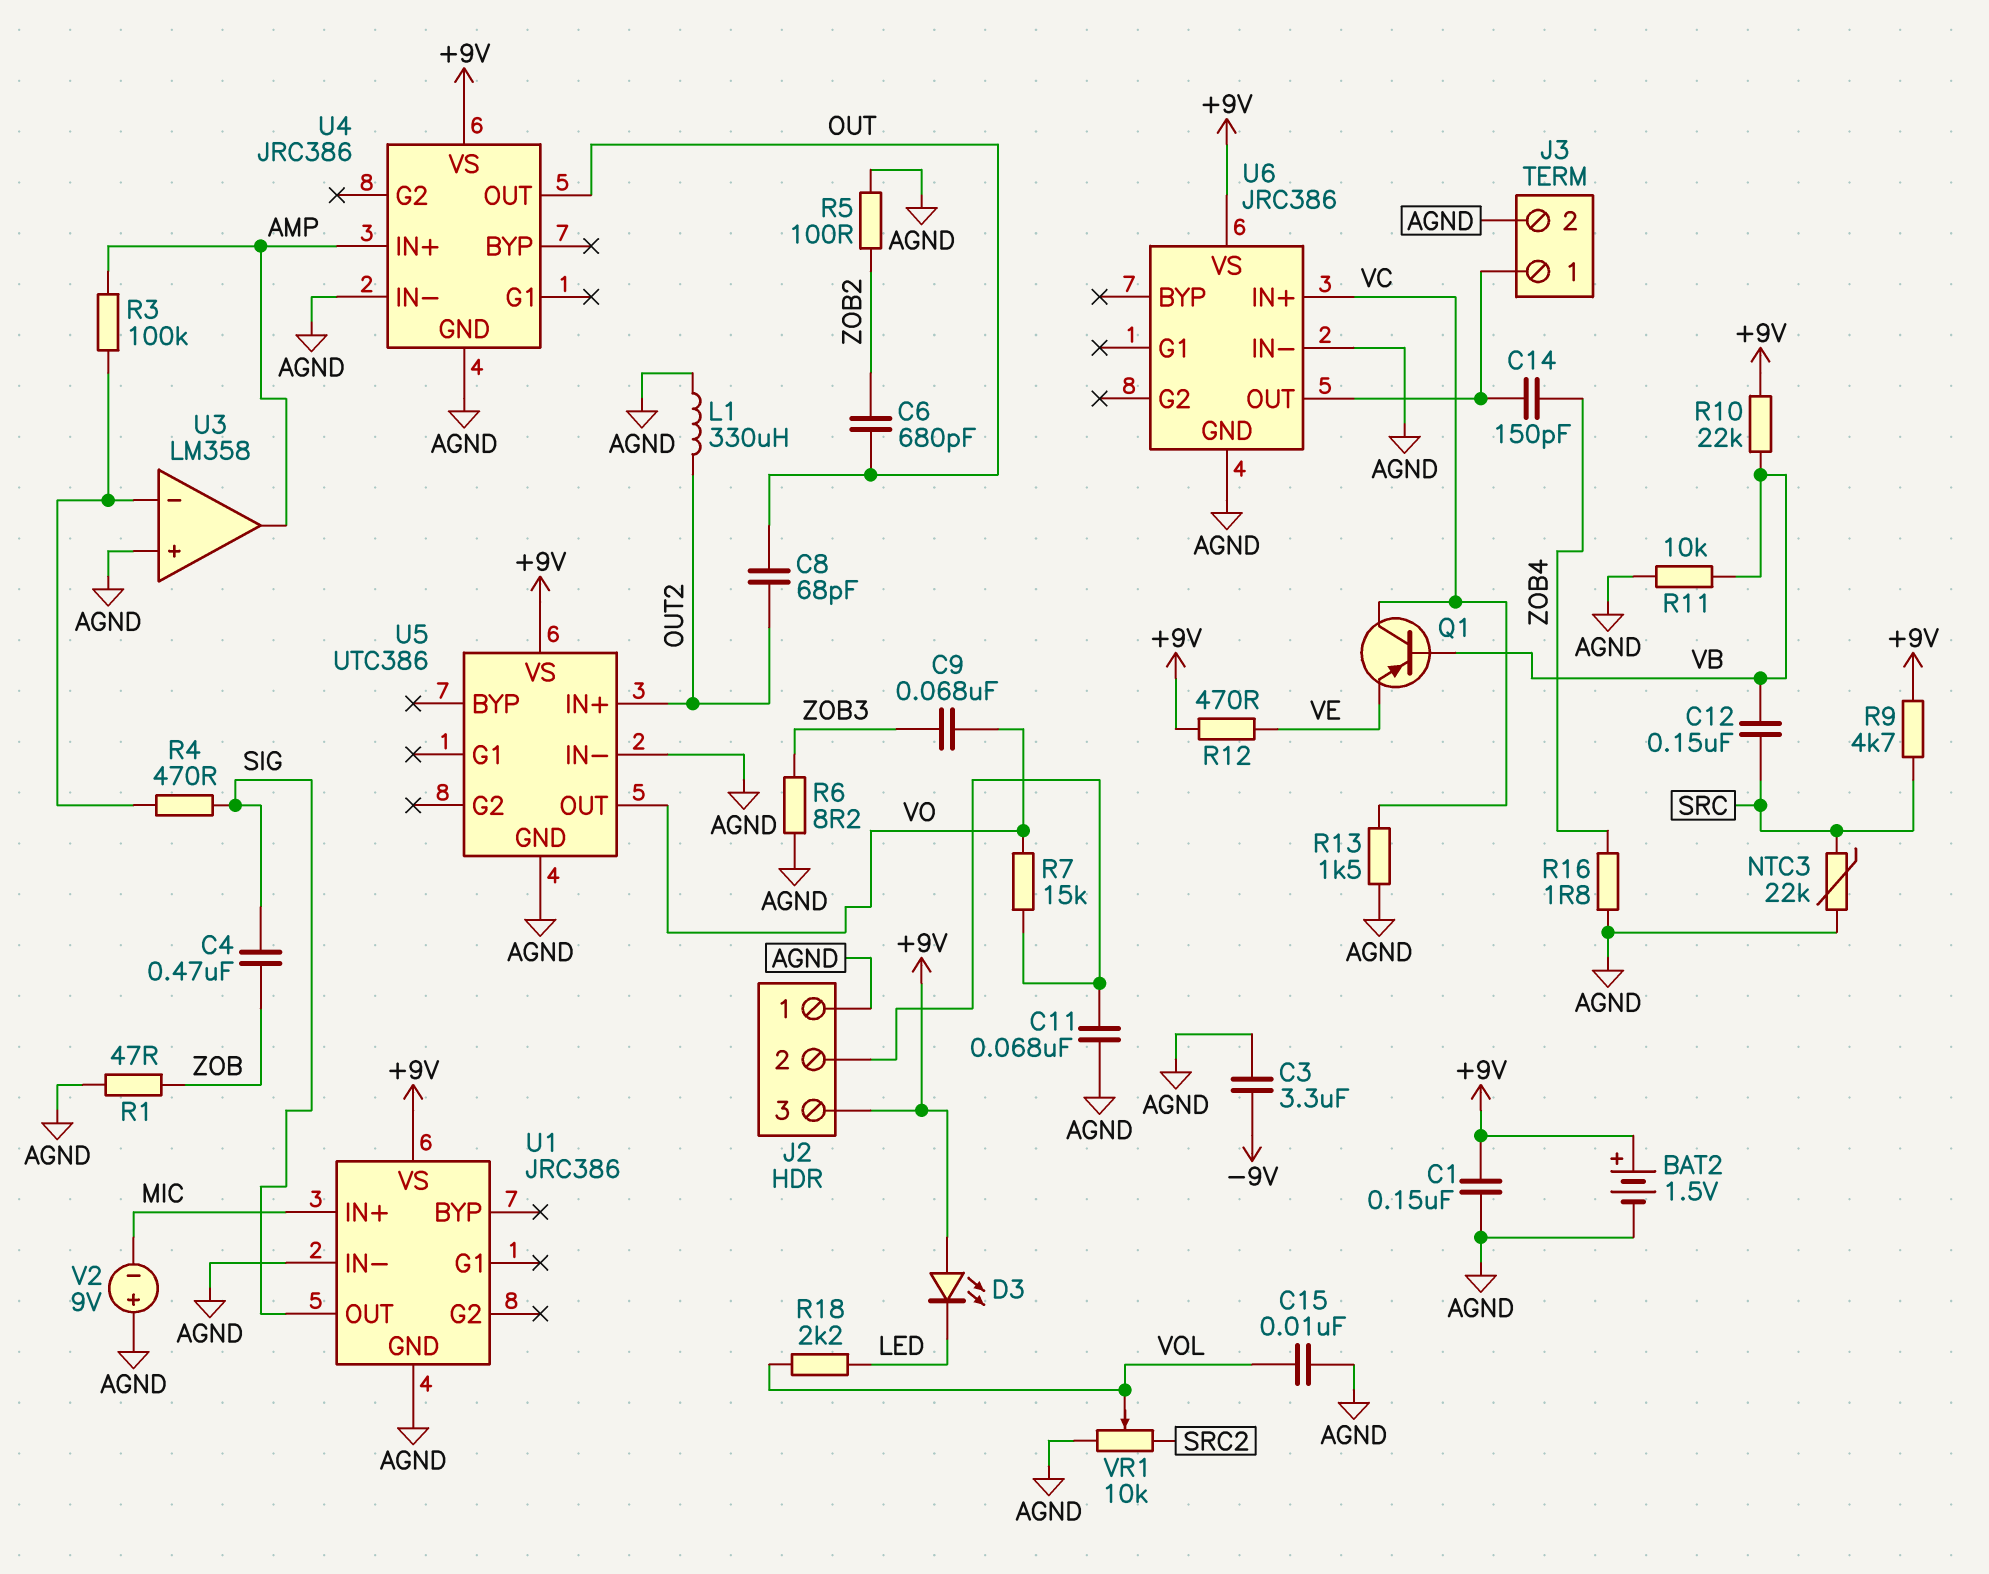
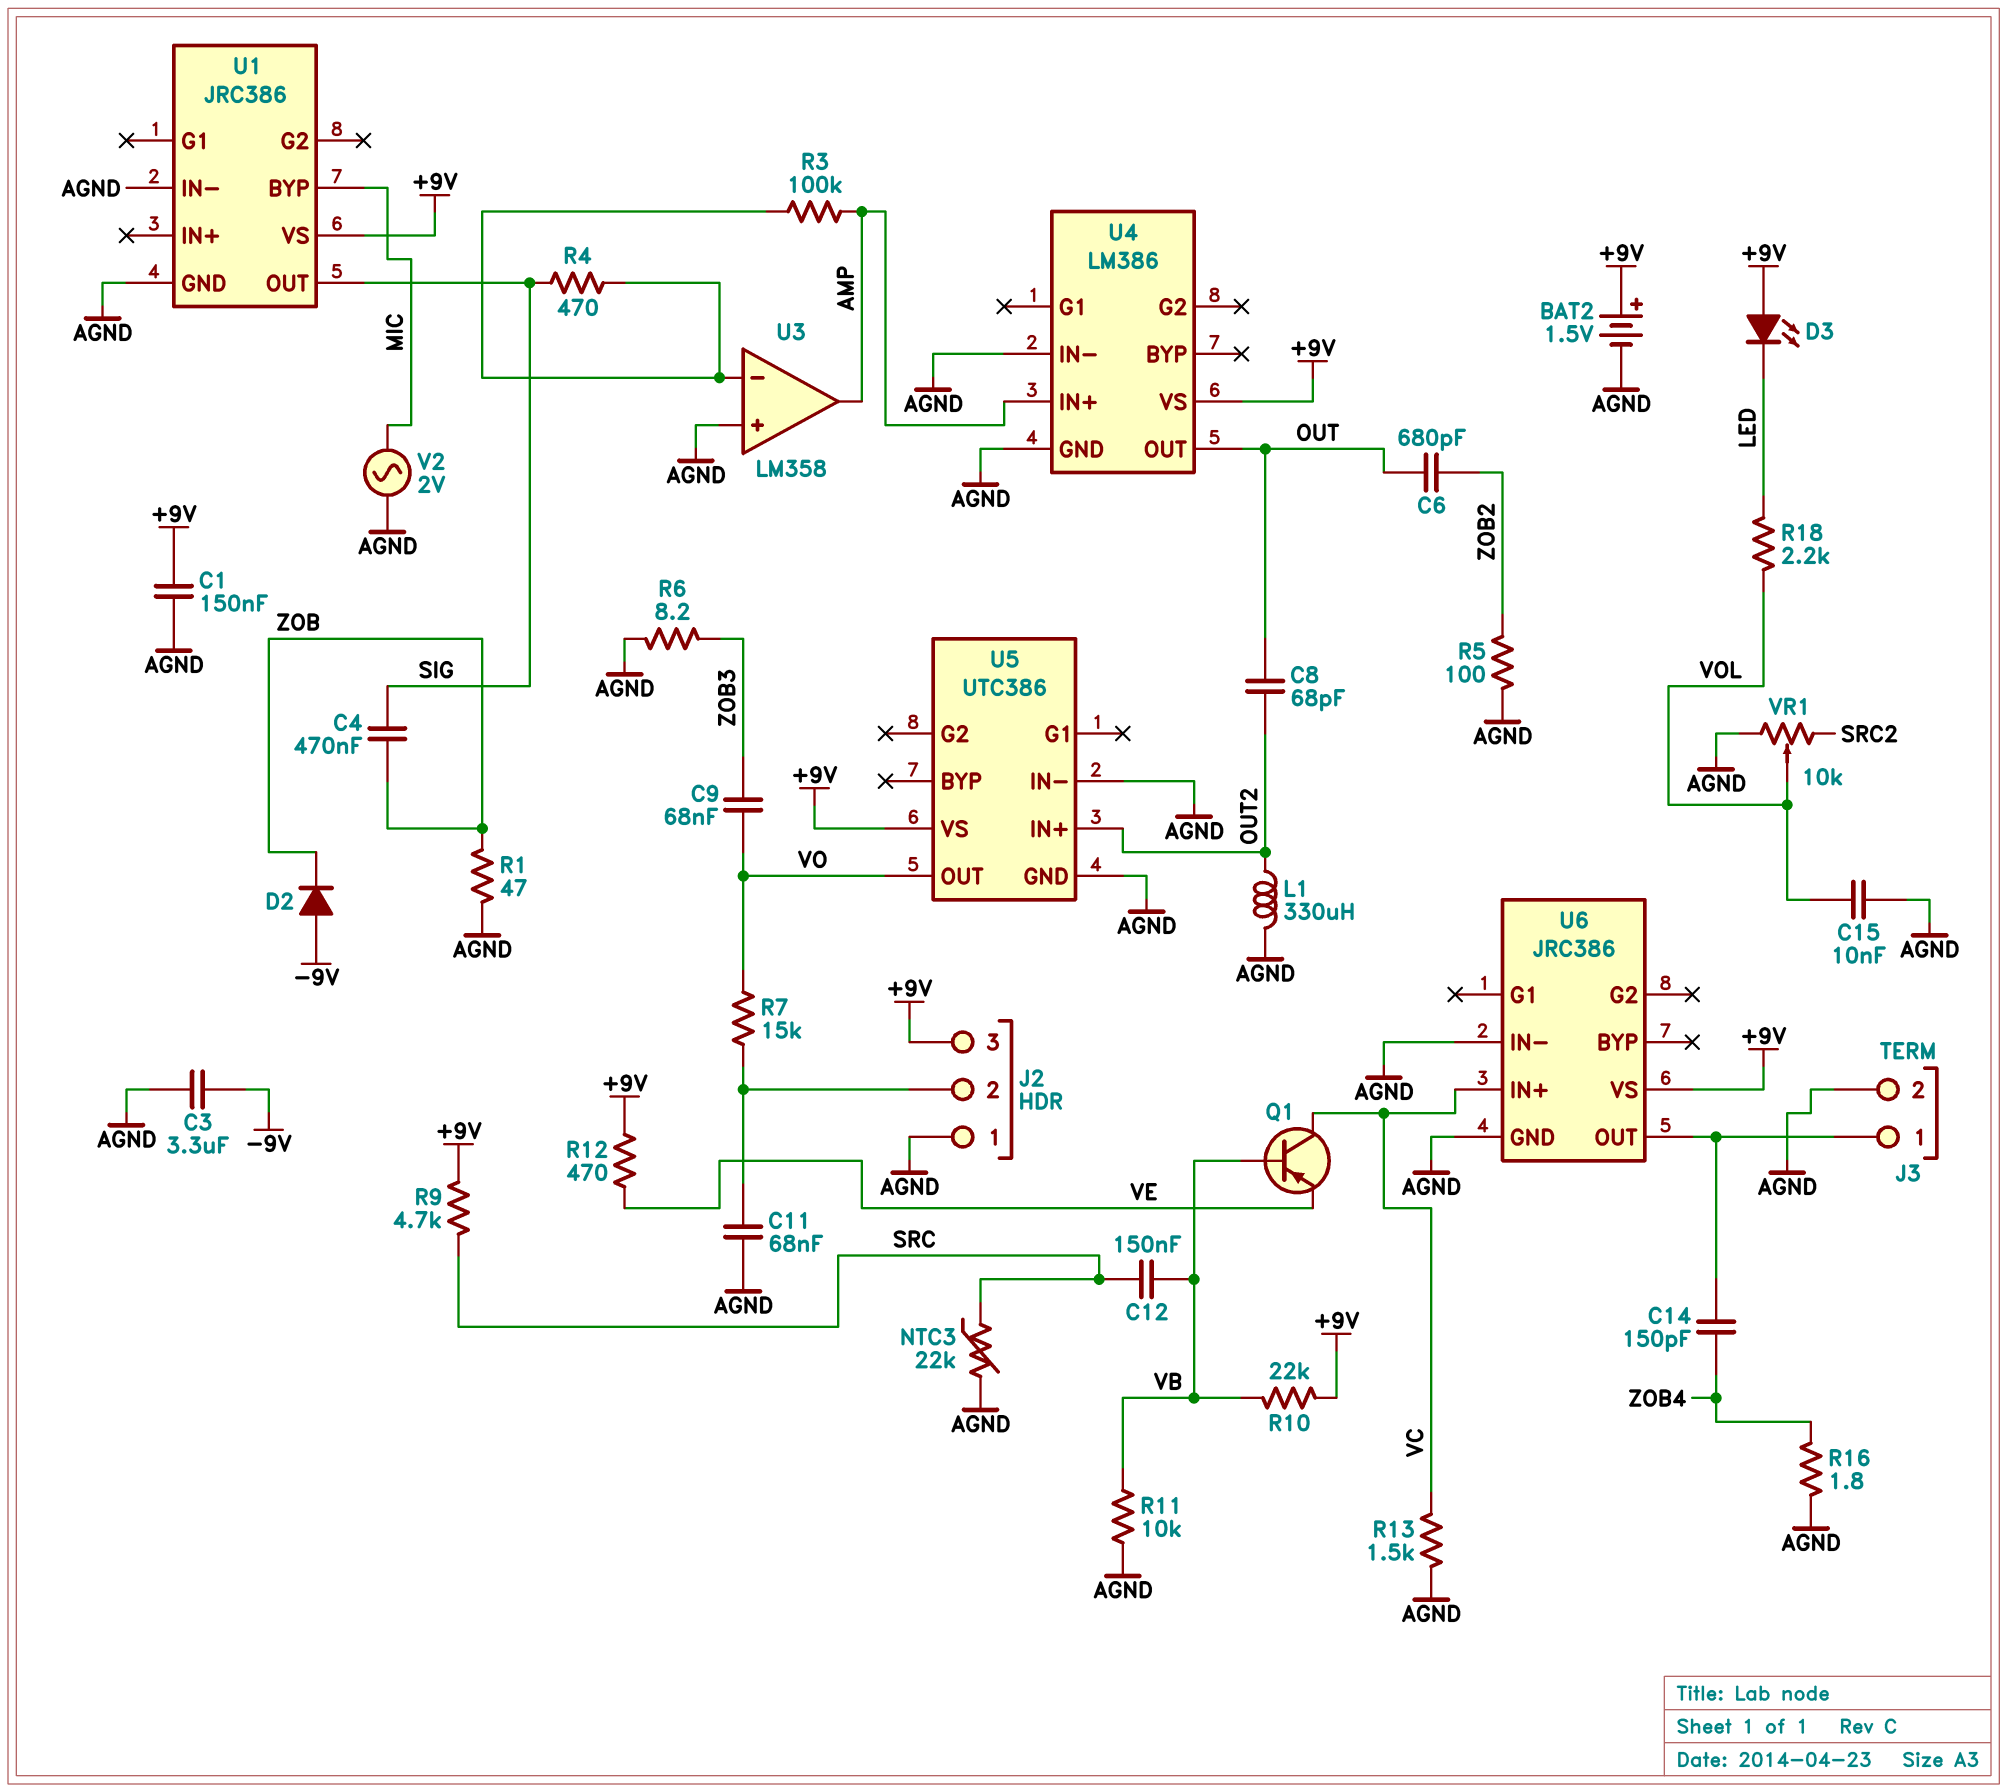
D2: none -> diode (A -9V, K ZOB)
U1 pin BYP: none -> MIC
U1 pin IN+: MIC -> none
U4: JRC386 -> LM386
V2: 9V (plus AGND, minus MIC) -> AC 2V (AGND, MIC)

